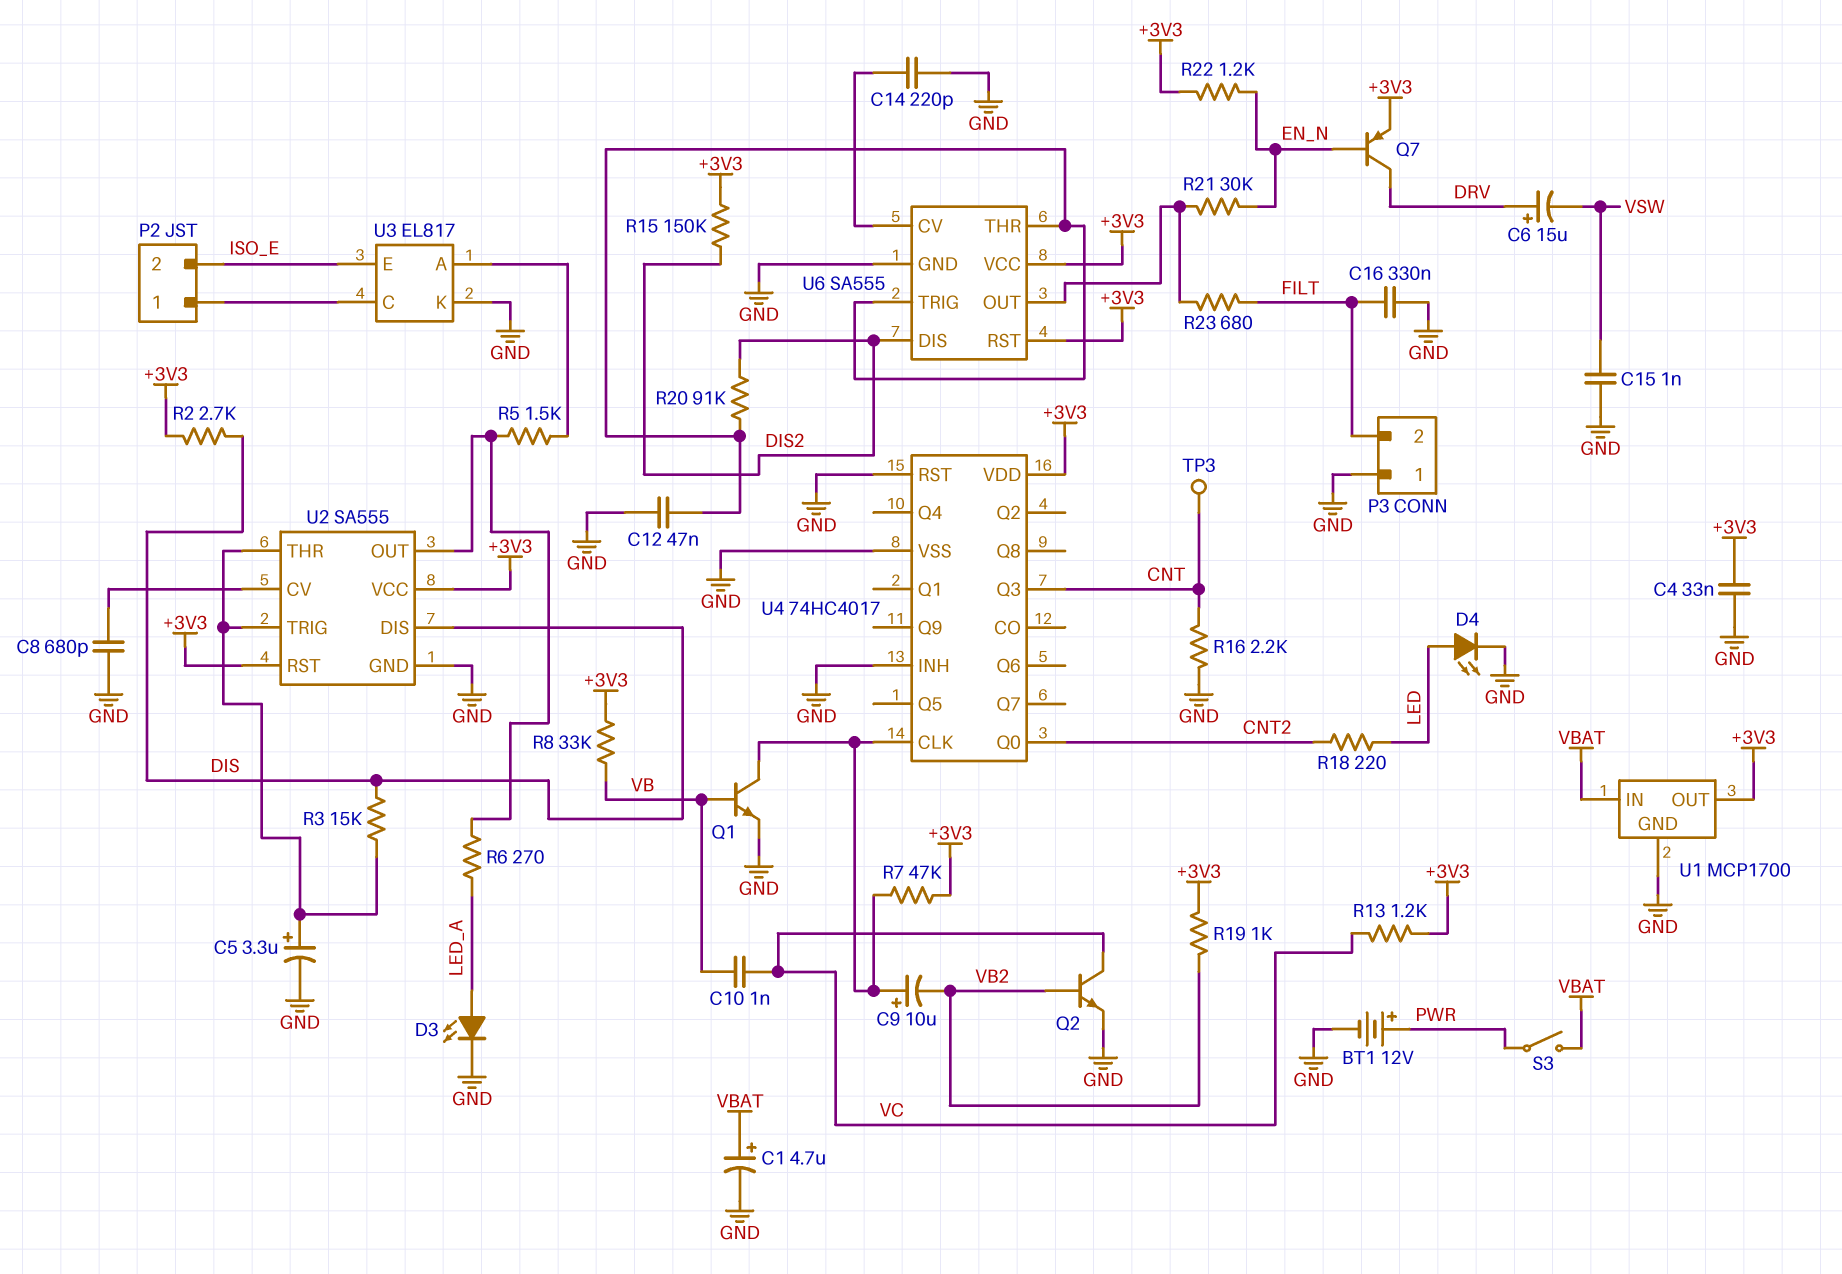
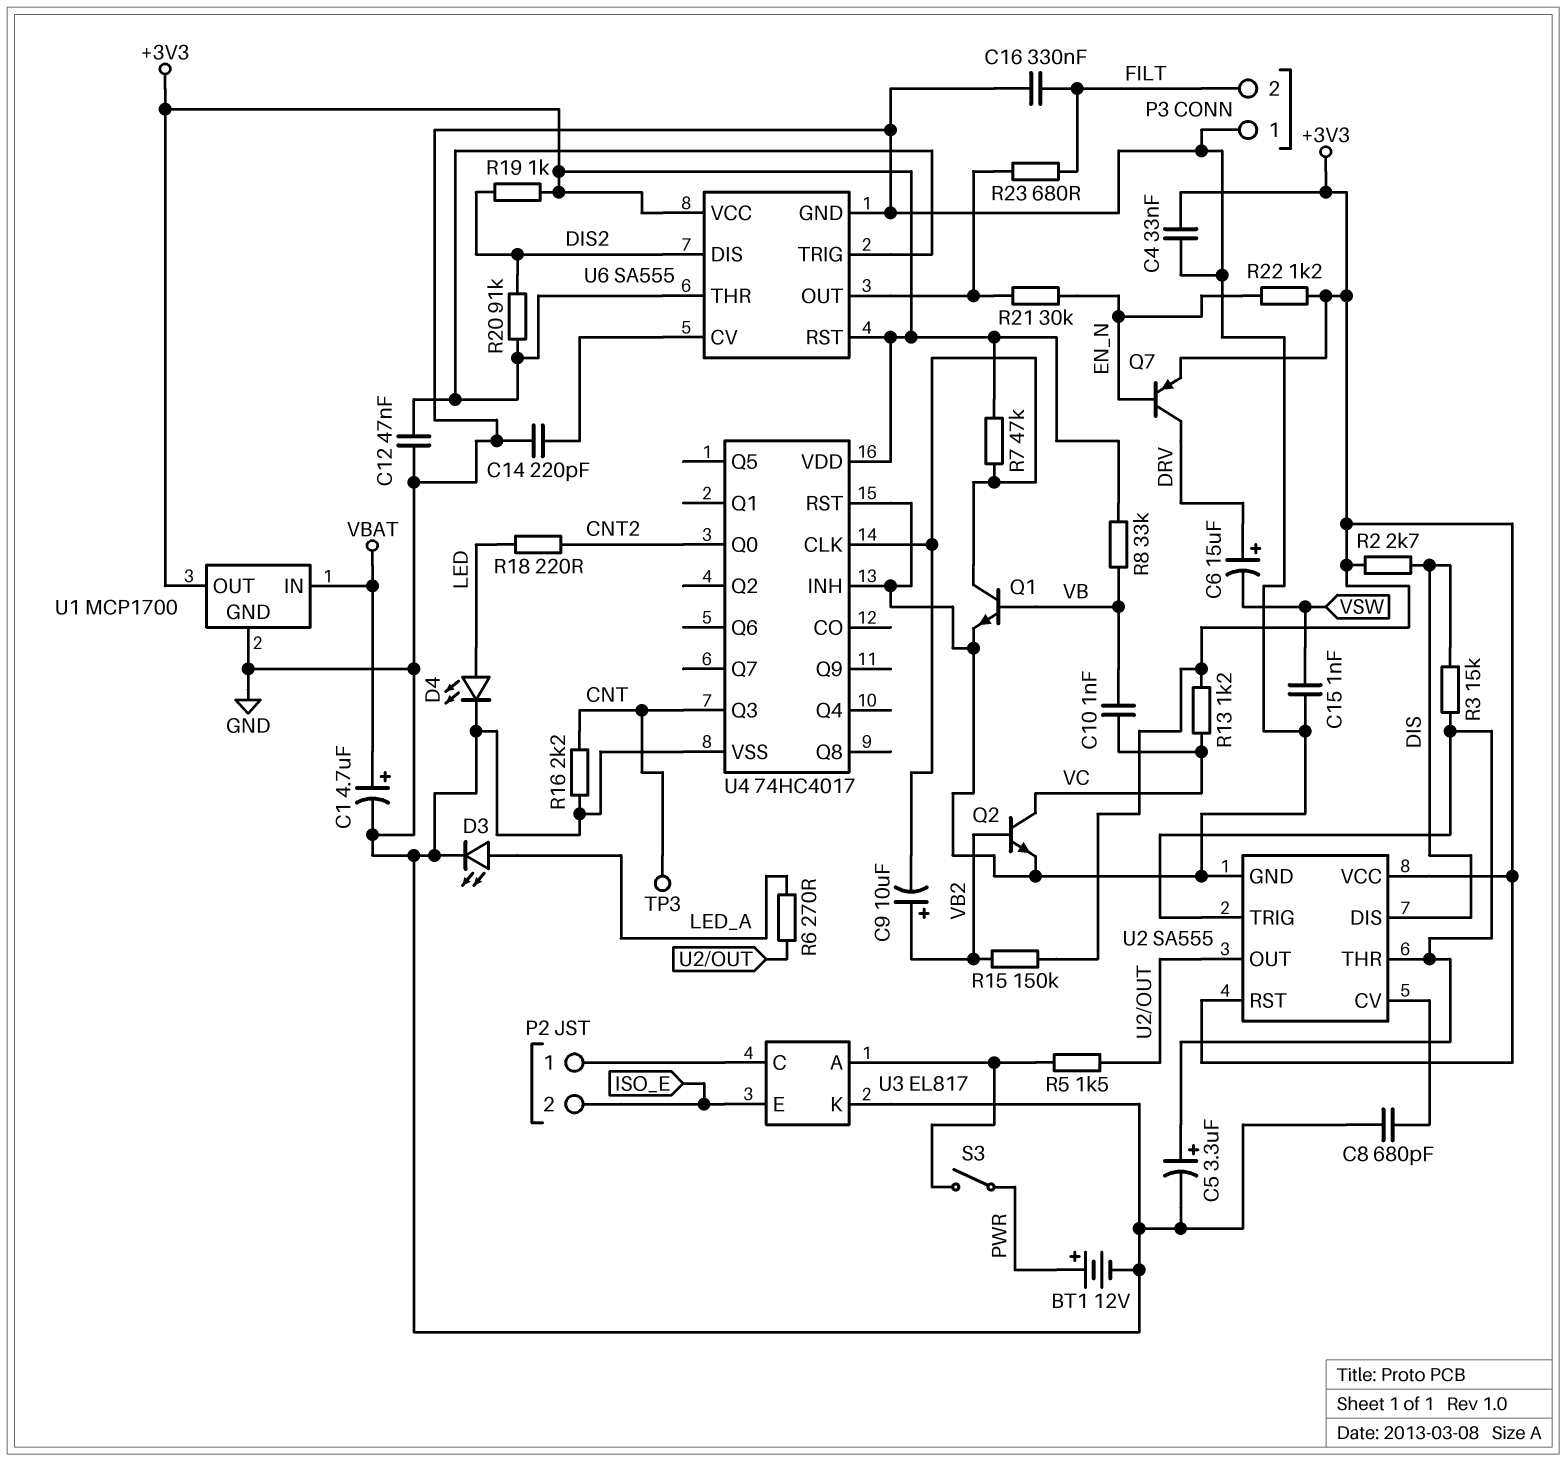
C9: 10uF (plus U4/CLK, minus VB2) -> 10uF (plus VB2, minus U4/CLK)
R15: 150k (+3V3, DIS2) -> 150k (+3V3, VB2)
R19: 1k (+3V3, VB2) -> 1k (+3V3, DIS2)
S3: switch (PWR, VBAT) -> switch (PWR, U3/A)

